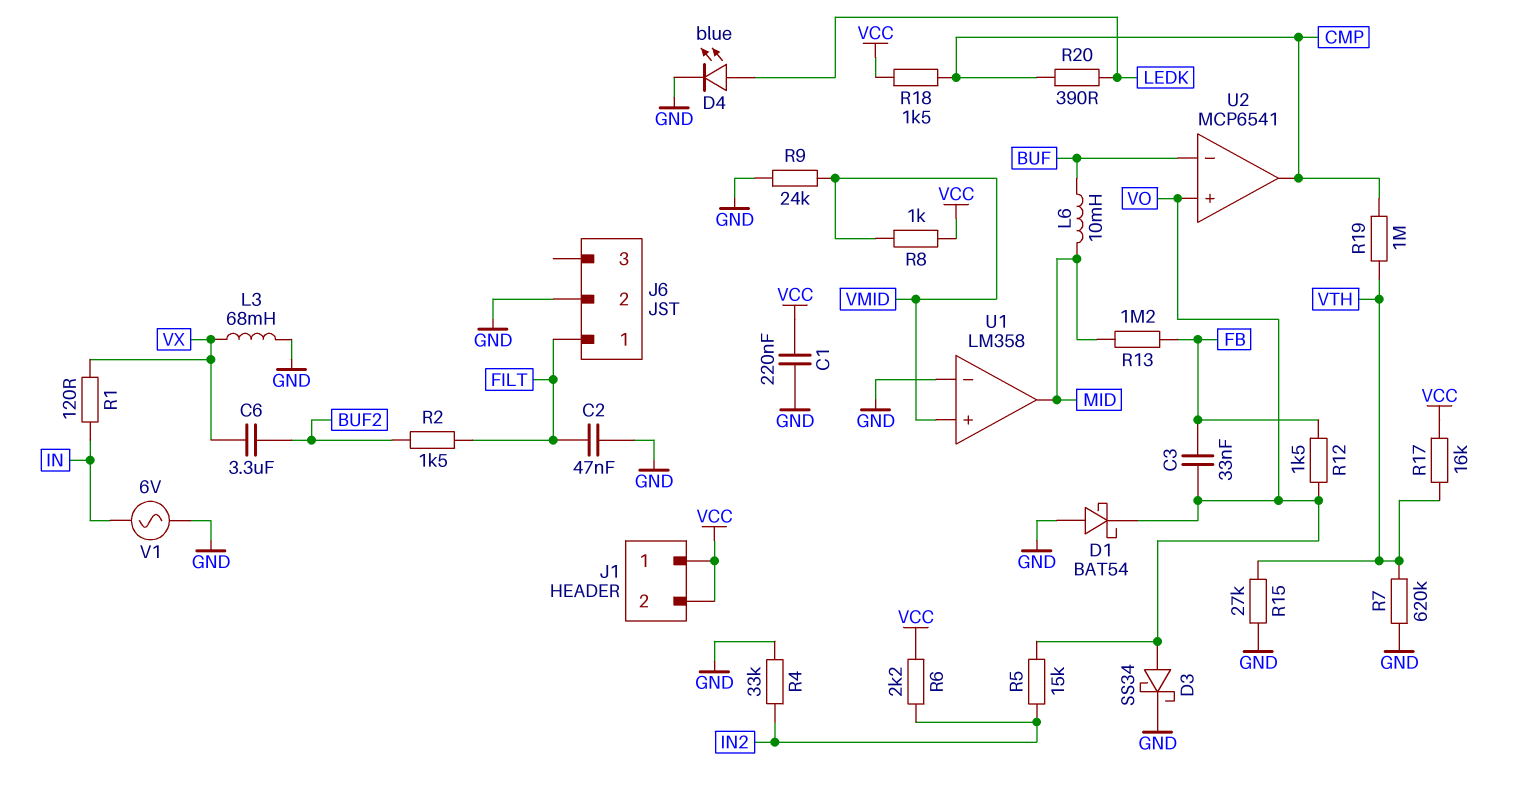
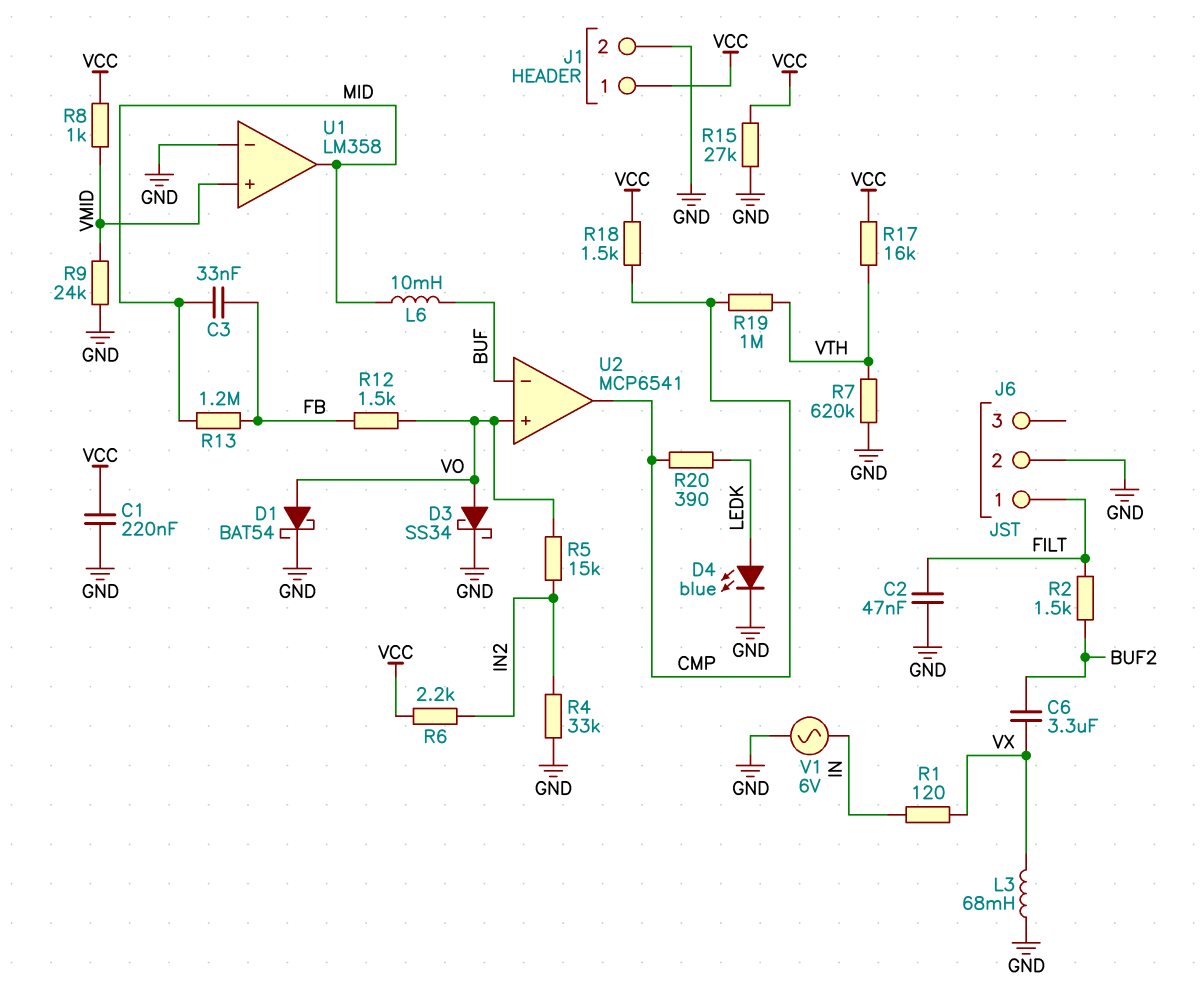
C3: 33nF (FB, VO) -> 33nF (FB, MID)
D1: schottky BAT54 (A GND, K VO) -> schottky BAT54 (A VO, K GND)
J1 pin 2: VCC -> GND
R15: 27k (GND, VTH) -> 27k (GND, VCC)

